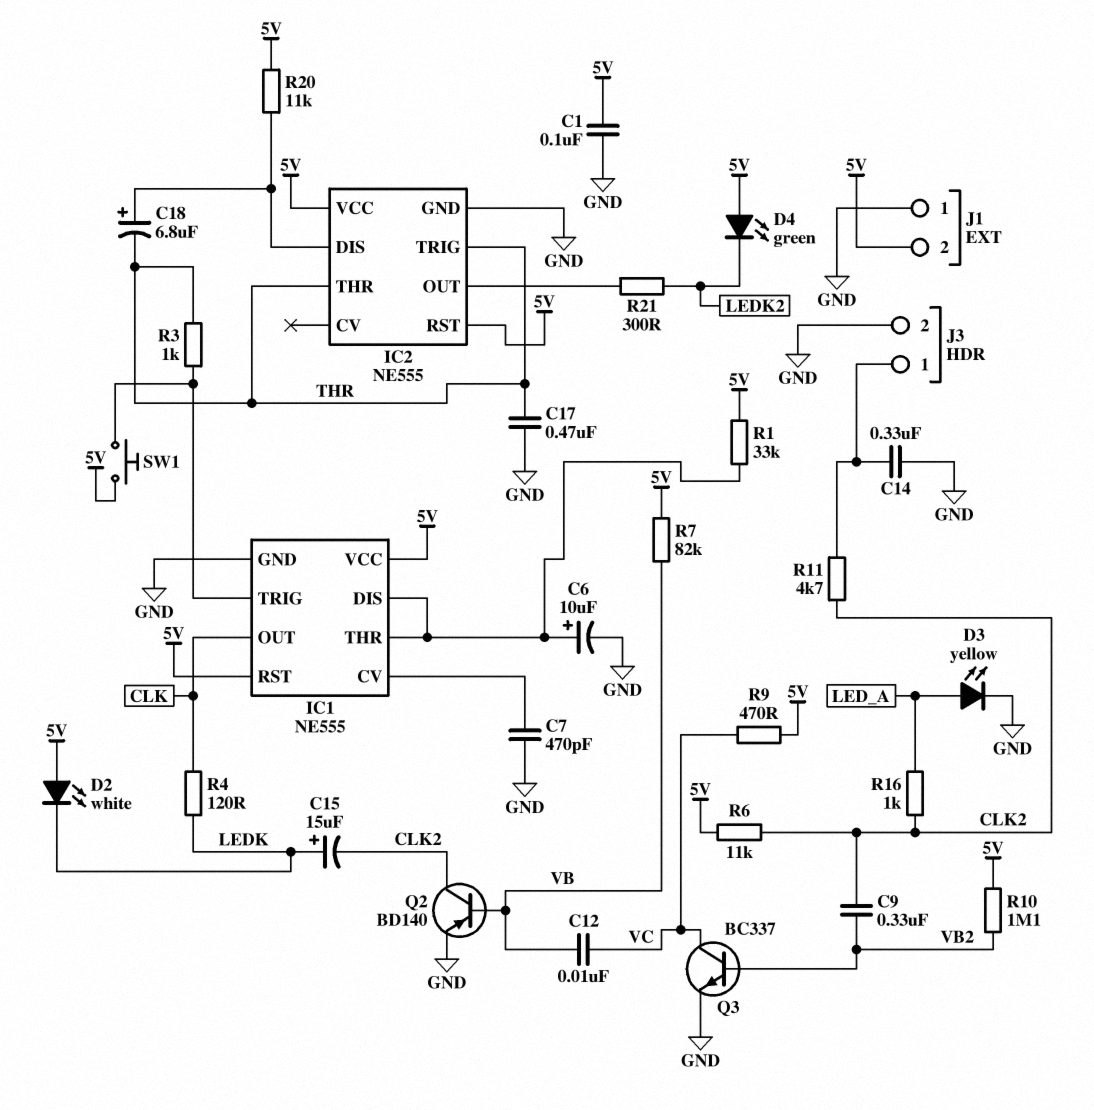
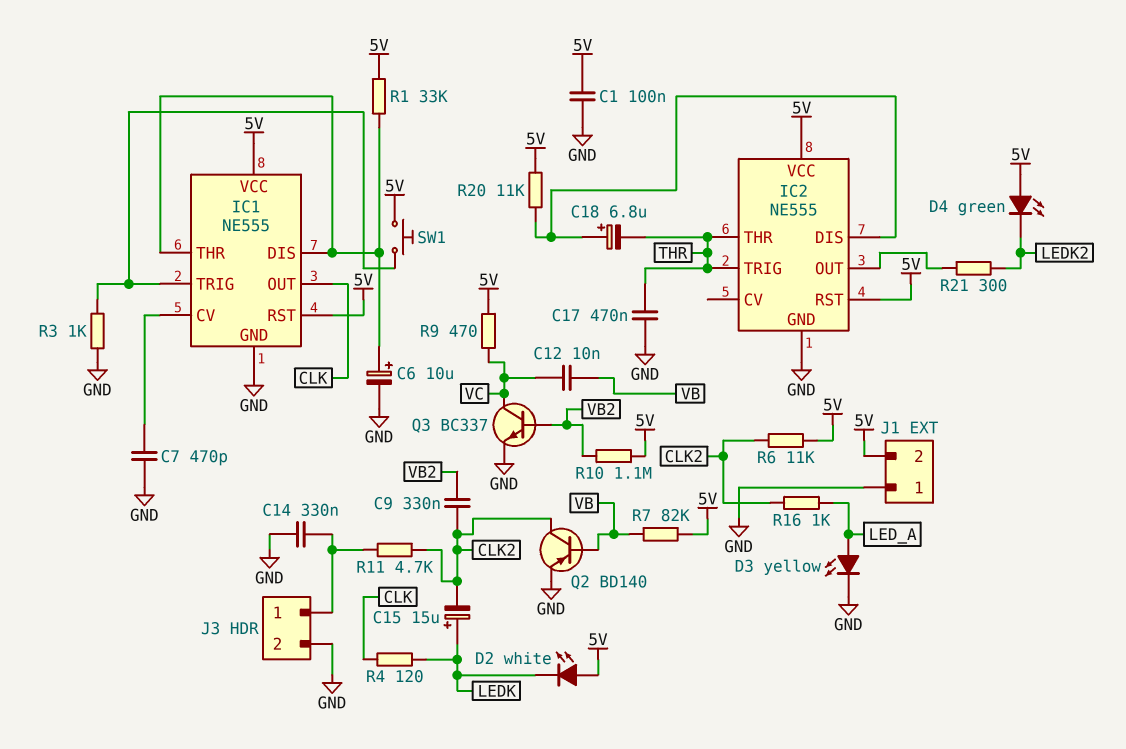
R3: 1k (IC1/TRIG, THR) -> 1k (GND, IC1/TRIG)

